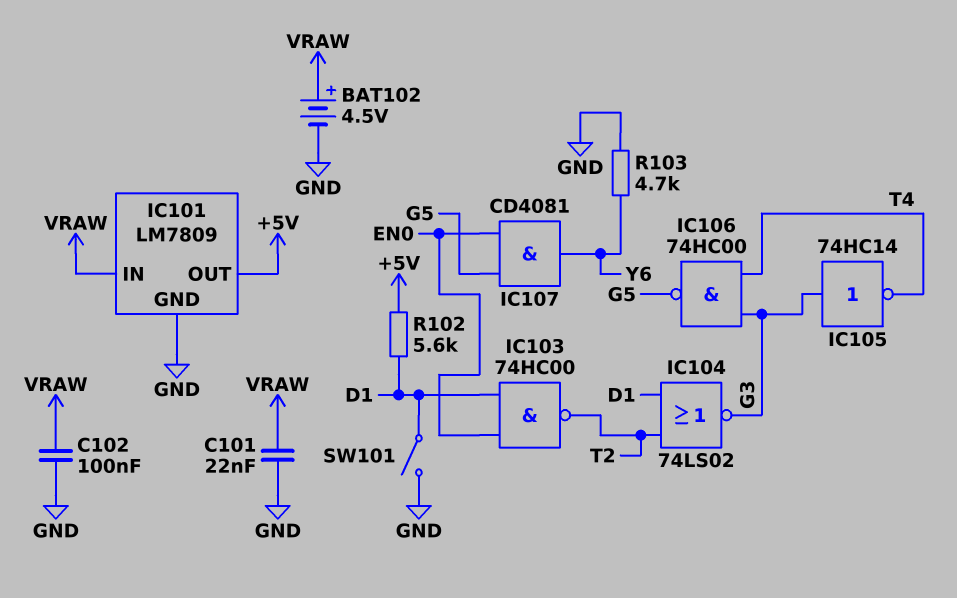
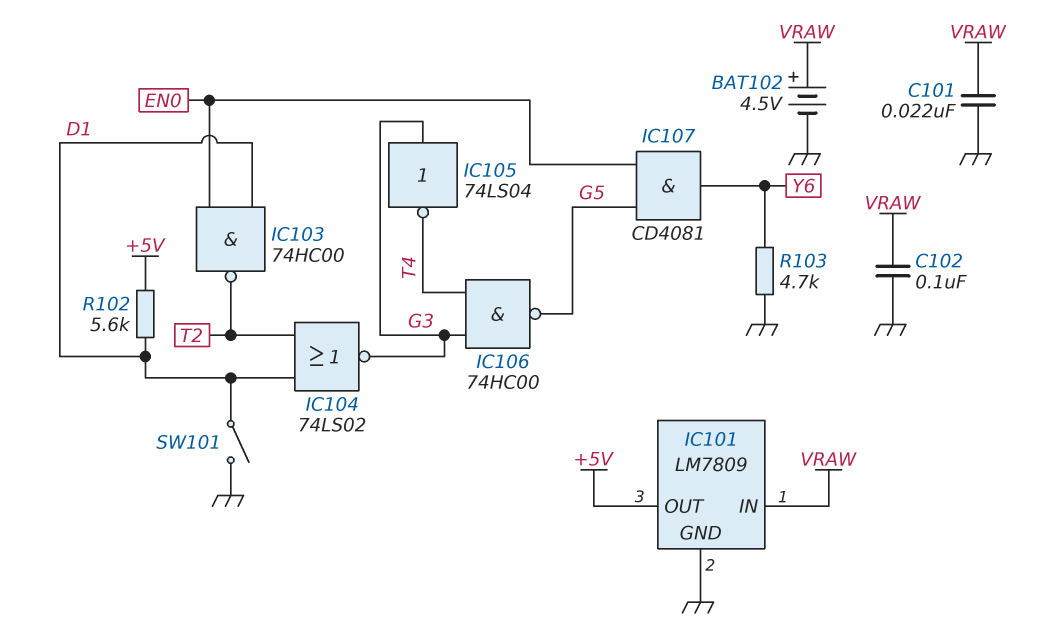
IC105: NOT 74HC14 (in G3, out T4) -> NOT 74LS04 (in G3, out T4)

